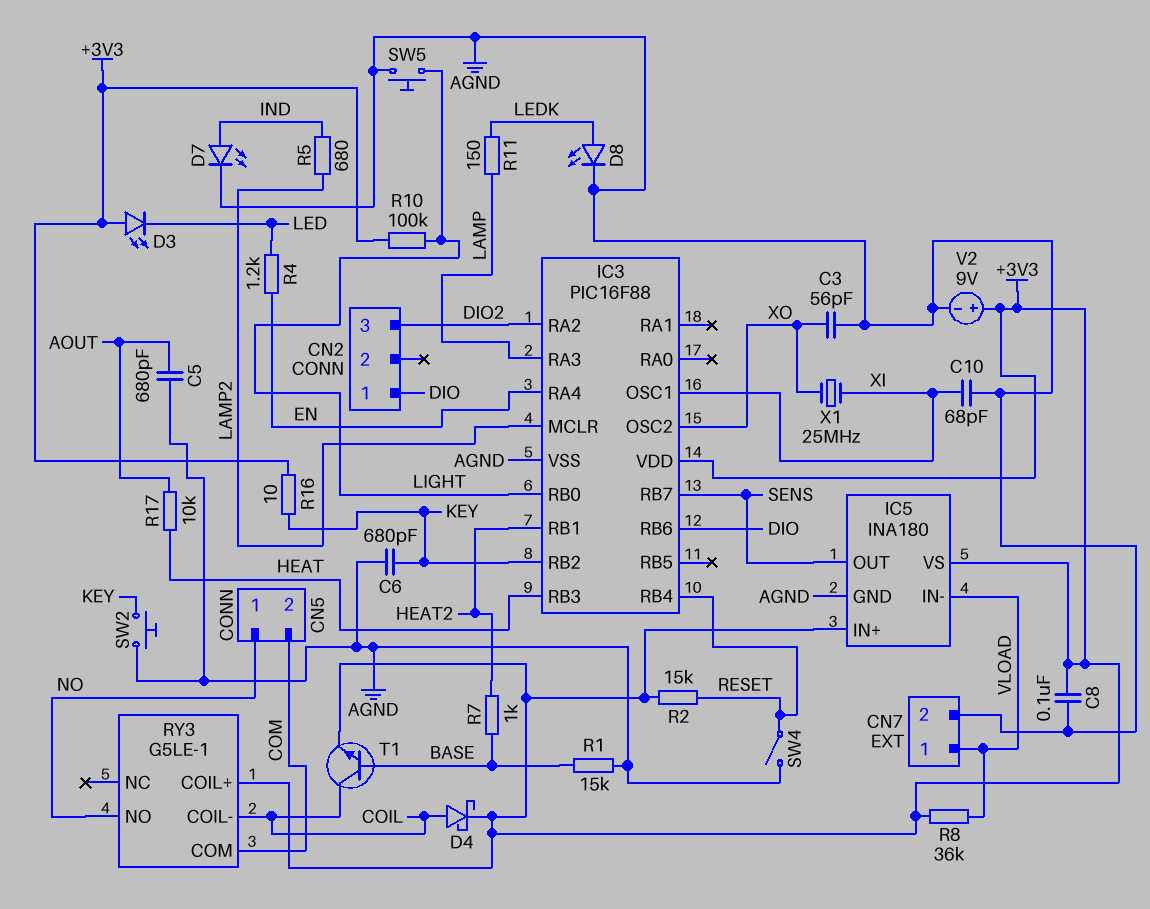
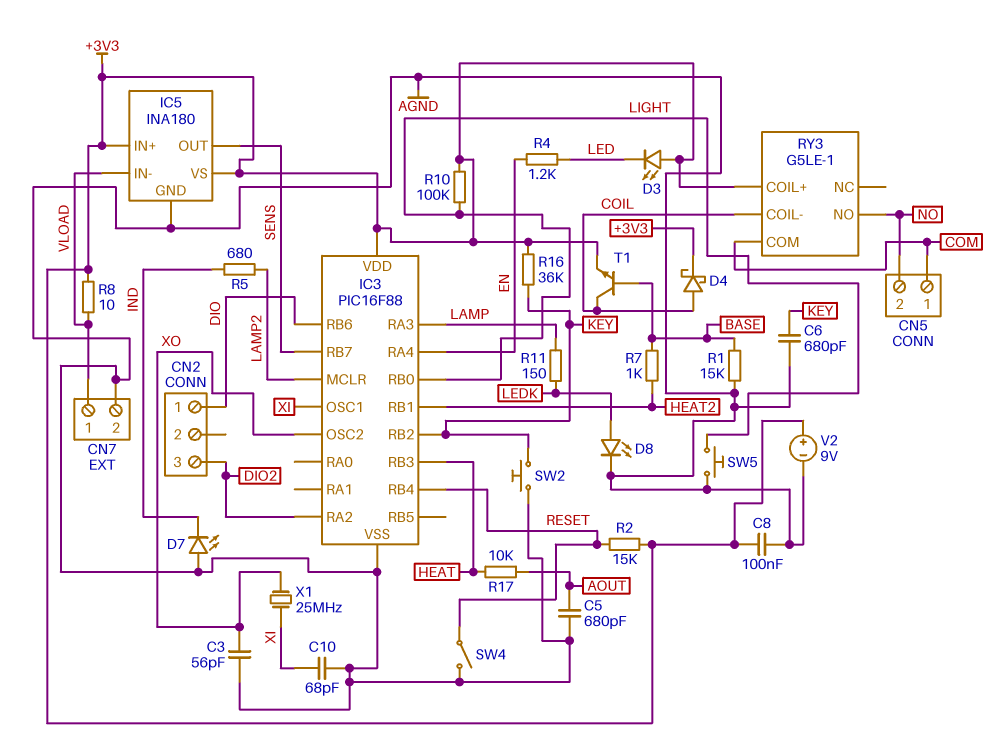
CN5 pin 1: NO -> COM
CN5 pin 2: COM -> NO
D7: LED (A IND, K AGND) -> LED (A AGND, K IND)
R8: 36k (+3V3, VLOAD) -> 10 (+3V3, VLOAD)
R16: 10 (+3V3, KEY) -> 36k (+3V3, KEY)

